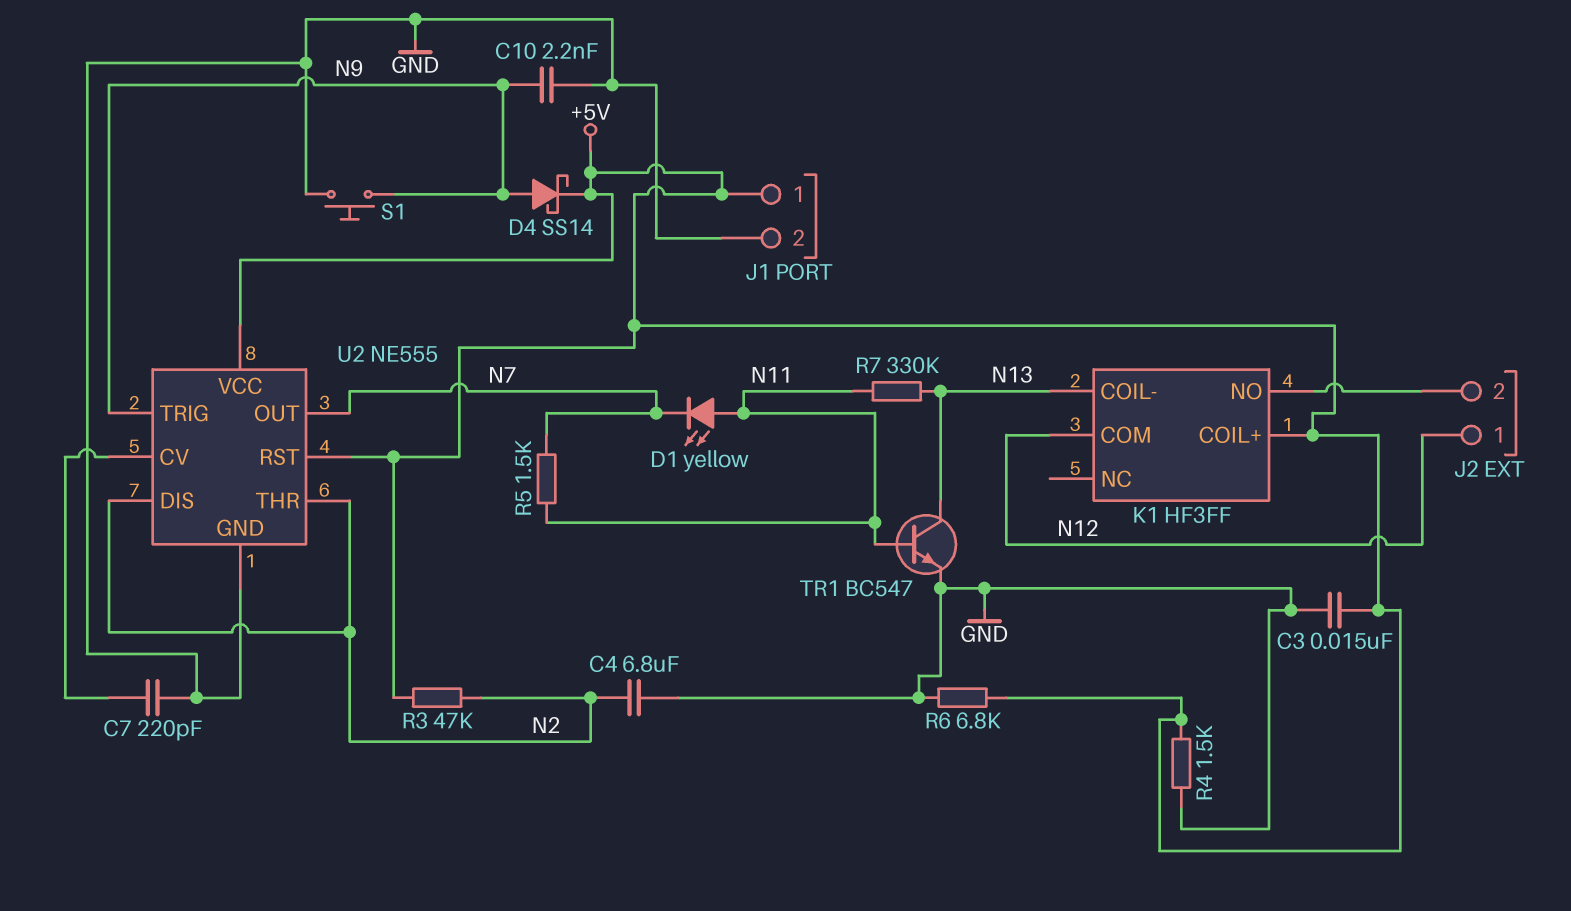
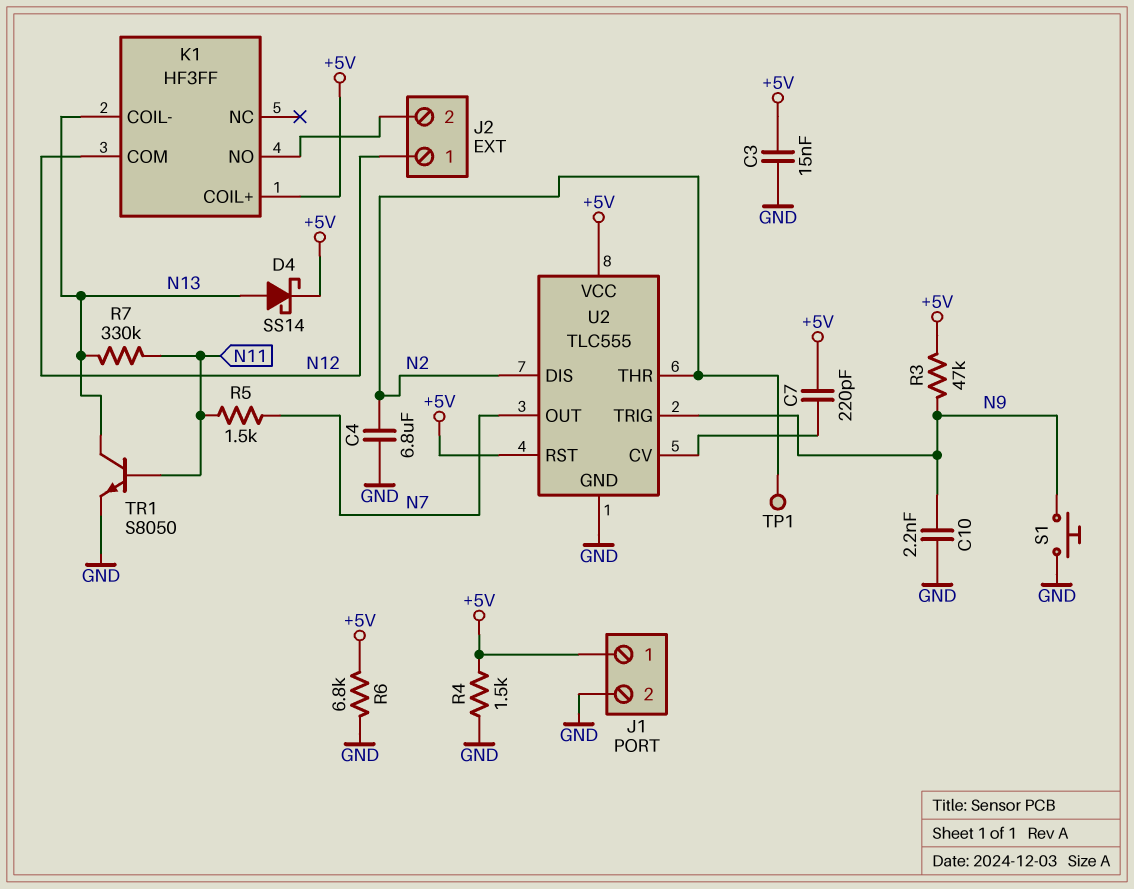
C7: 220pF (GND, U2/CV) -> 220pF (+5V, U2/CV)
D1: LED yellow (A N11, K N7) -> none
D4: schottky SS14 (A N9, K +5V) -> schottky SS14 (A N13, K +5V)
R3: 47k (+5V, N2) -> 47k (+5V, N9)
TP1: none -> test point (N2)
TR1: NPN BC547 (B N11, C N13, E GND) -> NPN S8050 (B N11, C N13, E GND)
U2: NE555 -> TLC555

